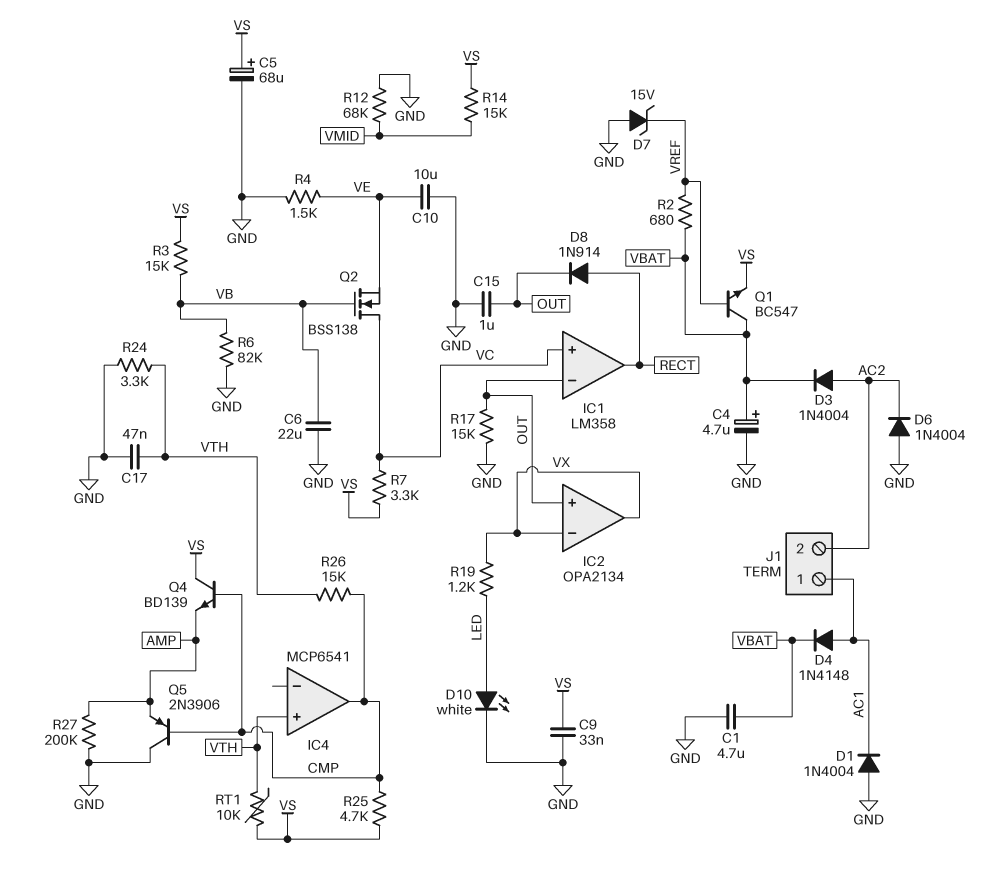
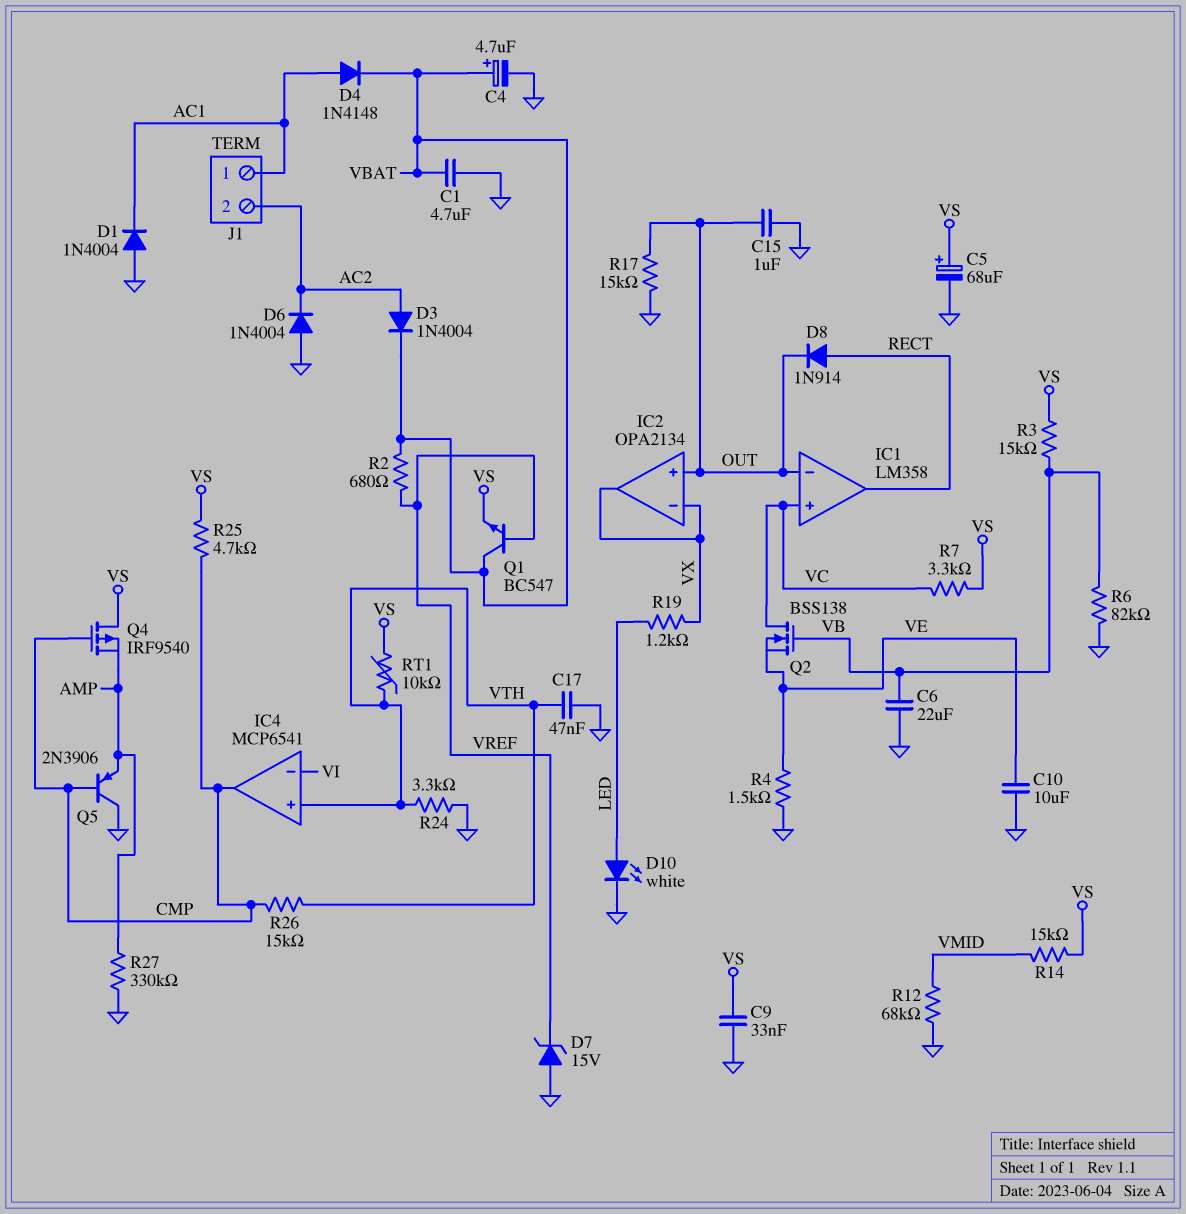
IC4 pin in-: none -> VI
Q4: NPN BD139 (B CMP, C VS, E AMP) -> PMOS IRF9540 (G CMP, D VS, S AMP)
R27: 200k (AMP, GND) -> 330k (AMP, GND)

